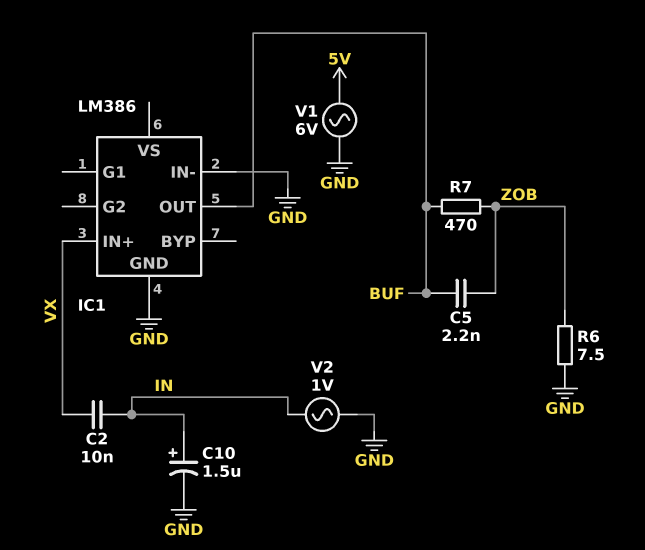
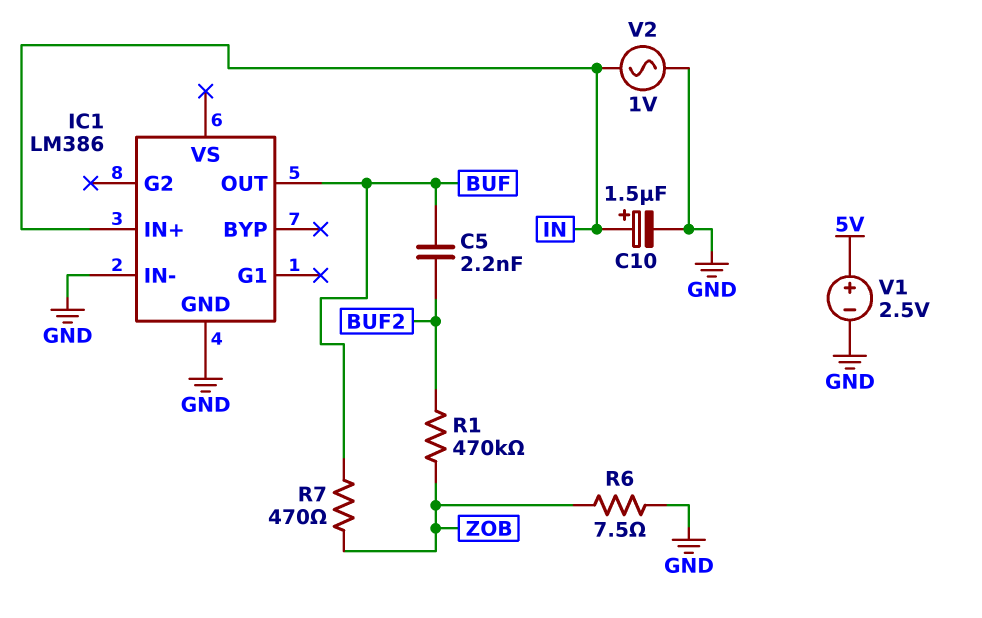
C2: 10nF (IN, VX) -> none
C5: 2.2nF (BUF, ZOB) -> 2.2nF (BUF, BUF2)
IC1 pin IN+: VX -> IN
R1: none -> 470k (BUF2, ZOB)
V1: AC 6V (5V, GND) -> 2.5V (plus 5V, minus GND)

